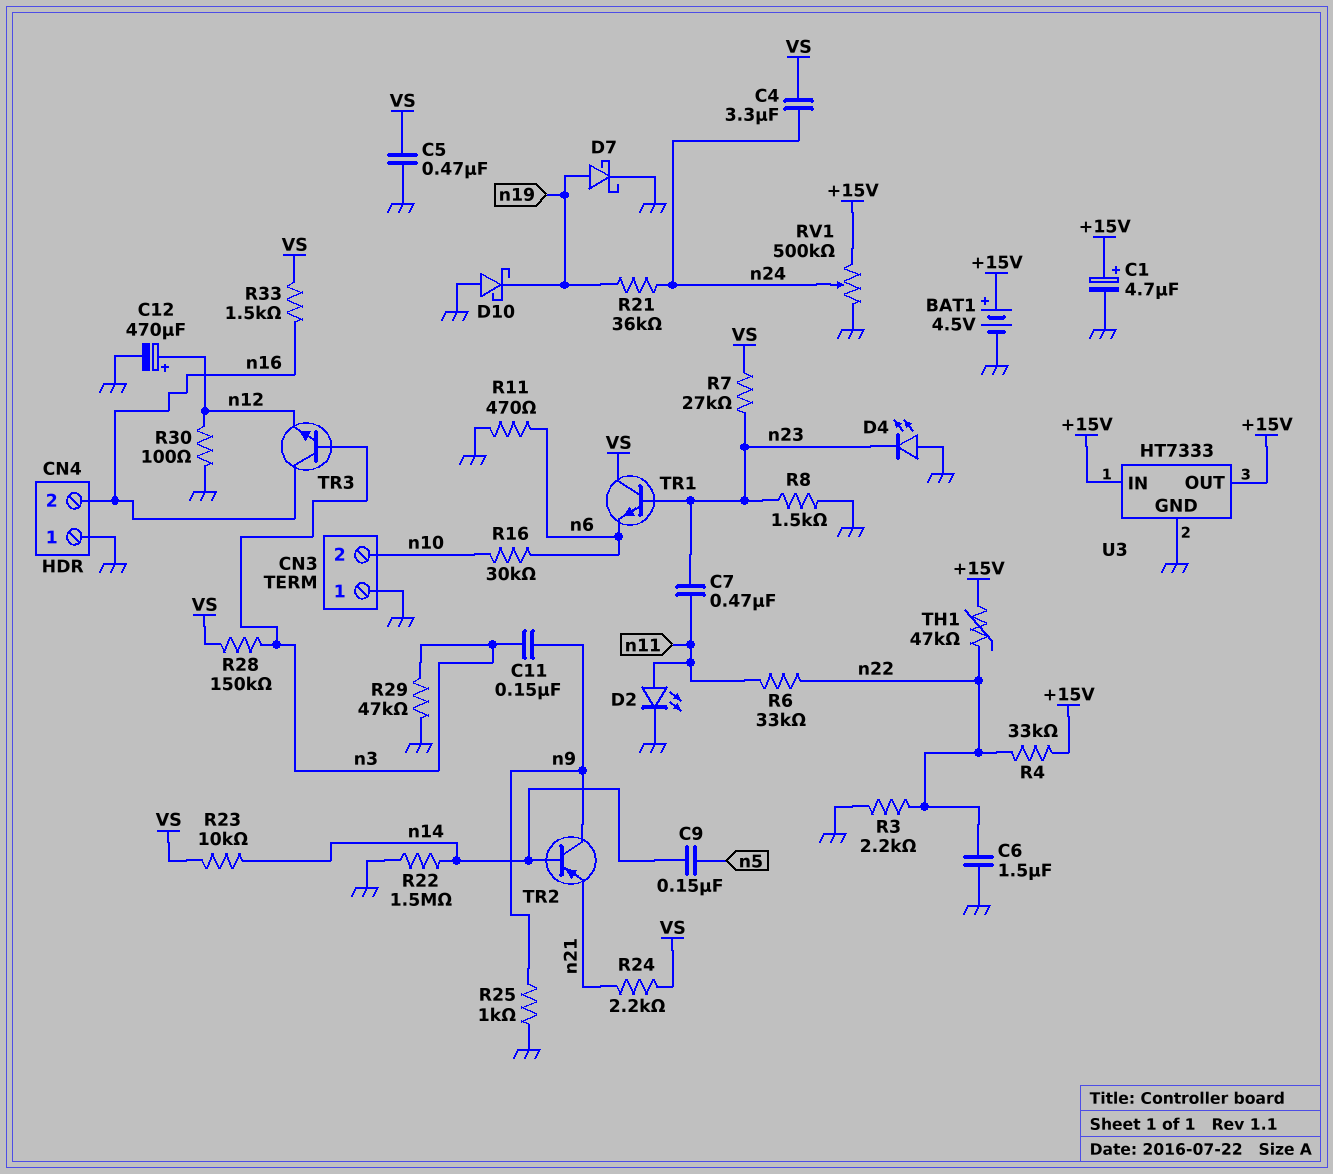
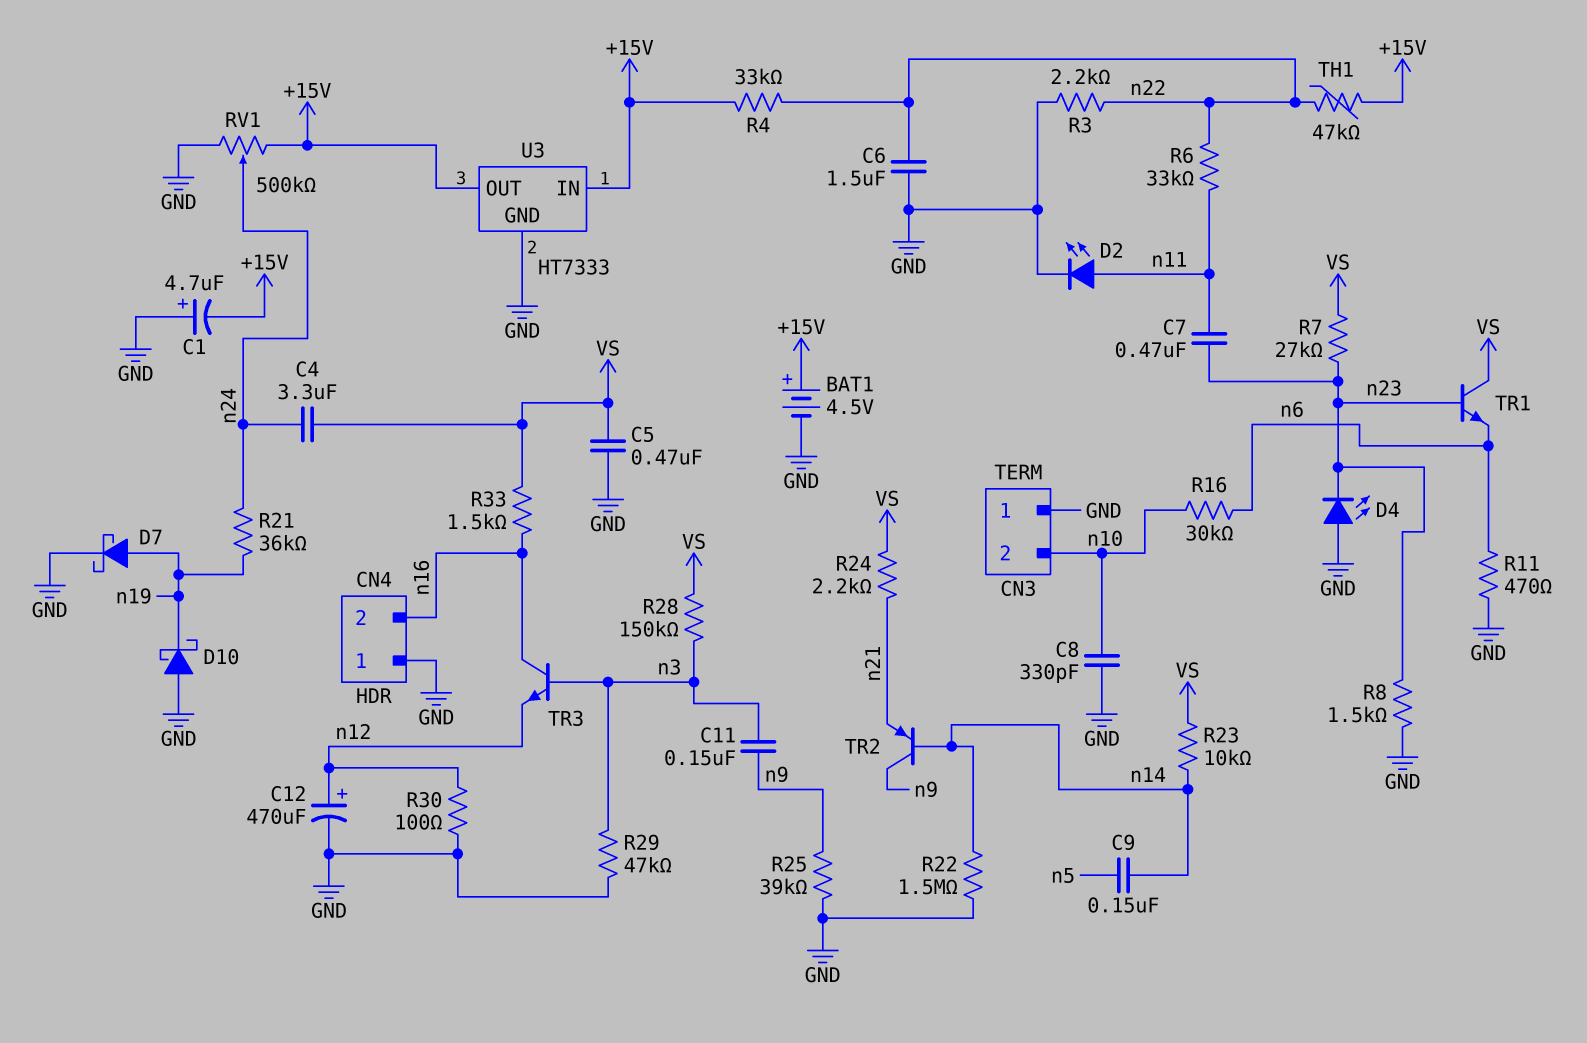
C1: 4.7uF (plus +15V, minus GND) -> 4.7uF (plus GND, minus +15V)
C8: none -> 330pF (GND, n10)
R25: 1k (GND, n9) -> 39k (GND, n9)

